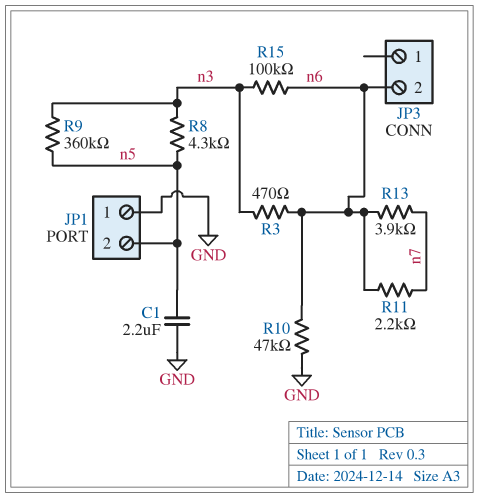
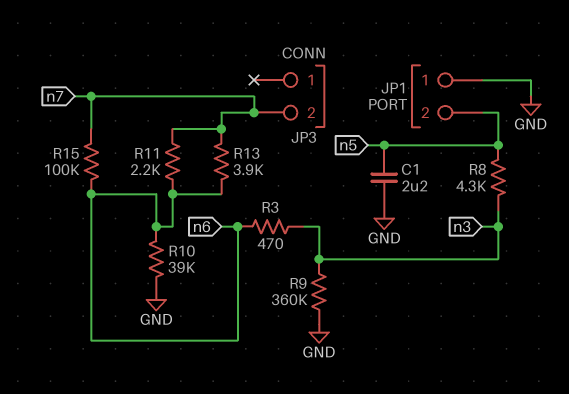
JP3 pin 2: n6 -> n7
R9: 360k (n3, n5) -> 360k (GND, n3)
R10: 47k (GND, n6) -> 39k (GND, n6)
R15: 100k (n3, n6) -> 100k (n6, n7)

